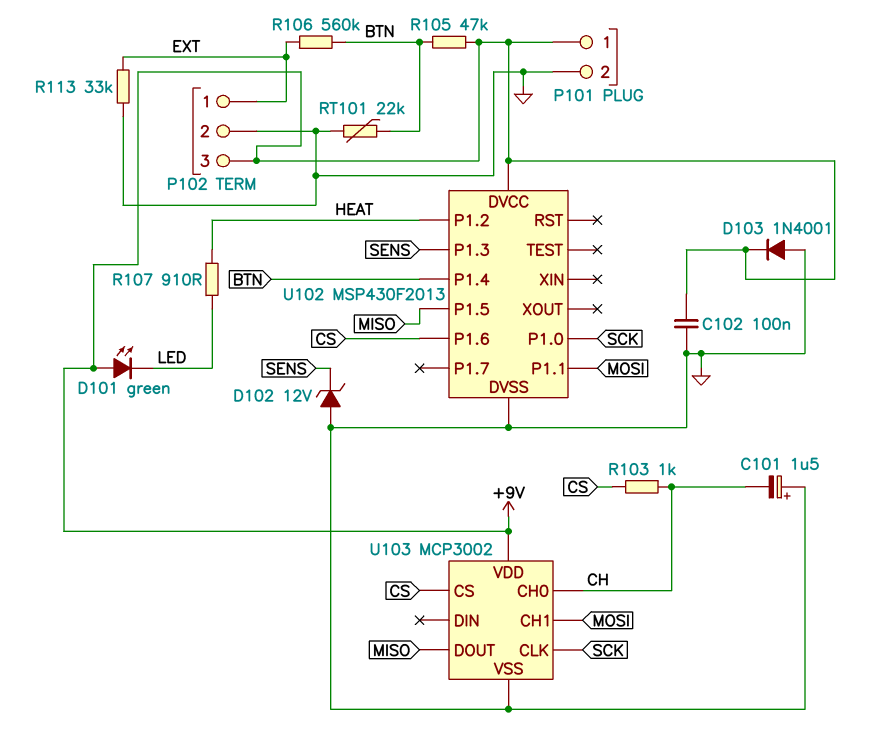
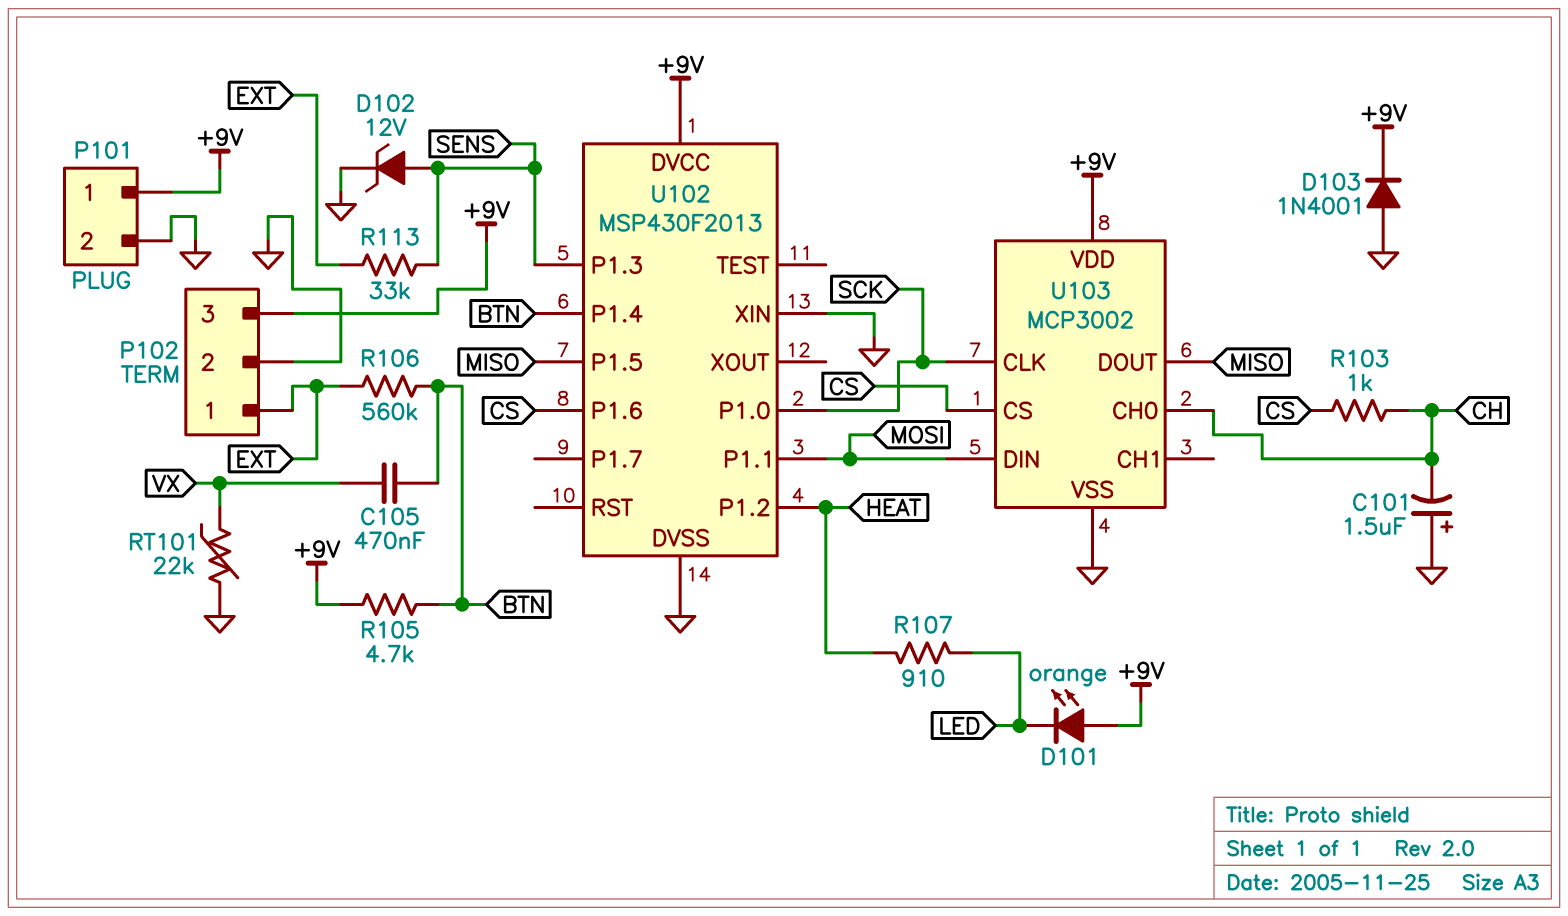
C102: 100nF (+9V, GND) -> none
C105: none -> 470nF (BTN, VX)
D101: LED green (A +9V, K LED) -> LED orange (A +9V, K LED)
D102: zener 12V (A GND, K SENS) -> zener 12V (A SENS, K GND)
R105: 47k (+9V, BTN) -> 4.7k (+9V, BTN)
R113: 33k (EXT, GND) -> 33k (EXT, SENS)
RT101: 22k (BTN, GND) -> 22k (GND, VX)
U102 pin XIN: none -> GND
U103 pin CH1: MOSI -> none
U103 pin DIN: none -> MOSI

